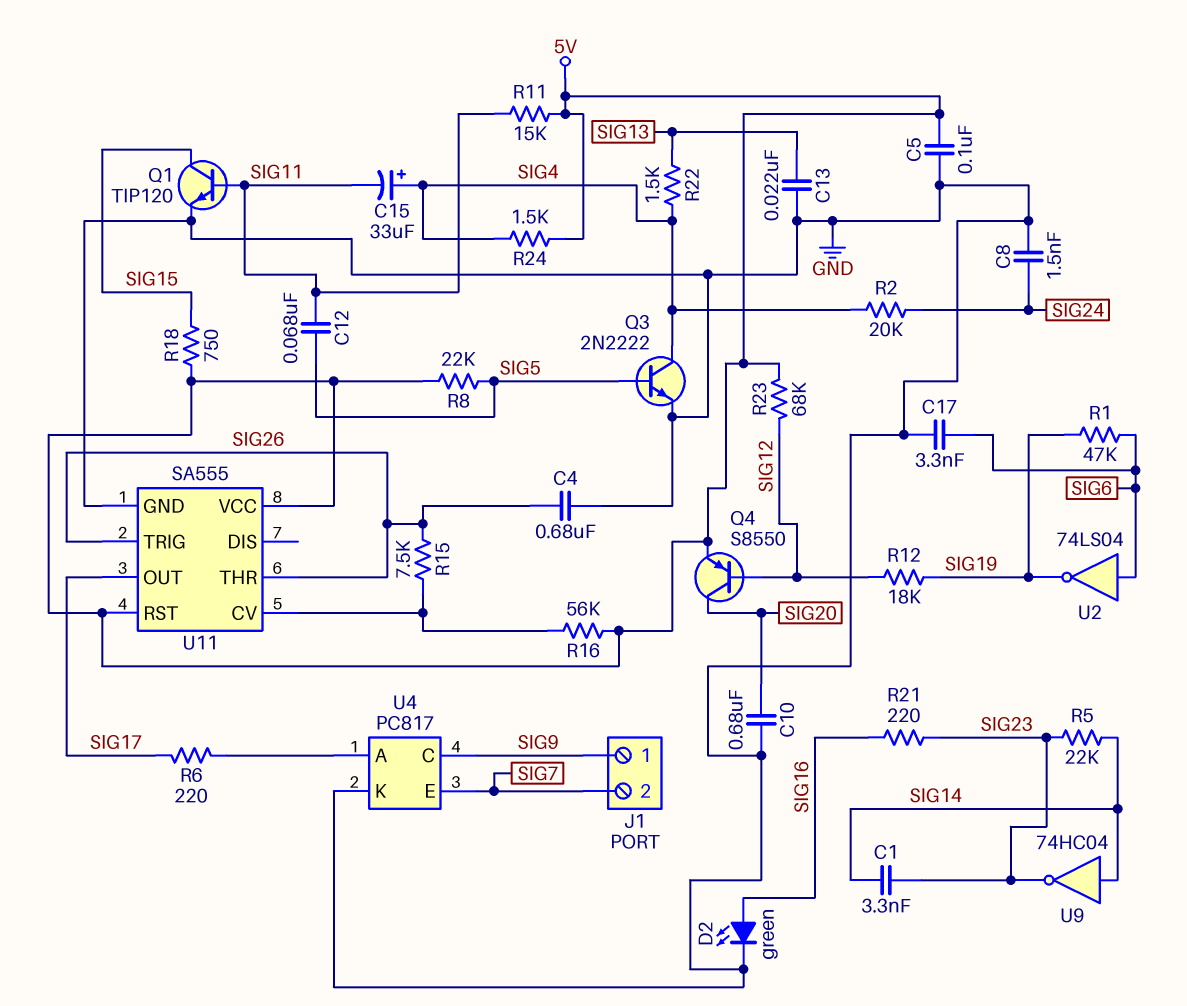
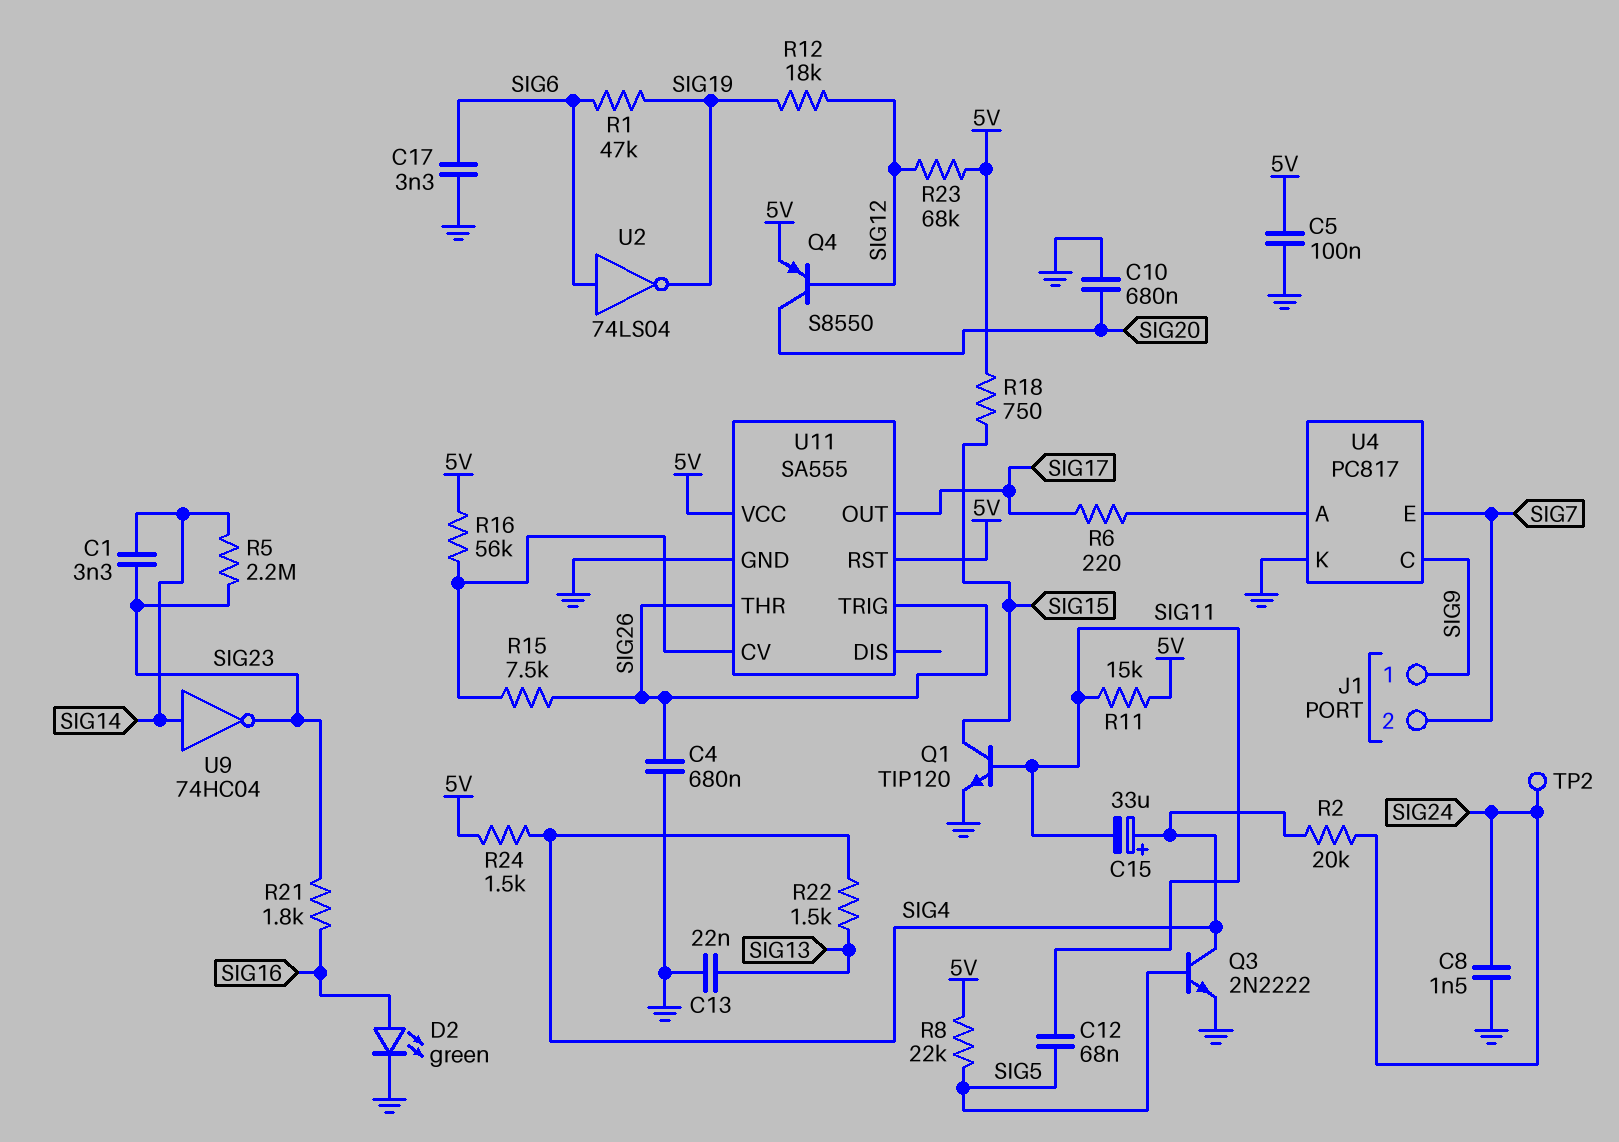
R5: 22k (SIG14, SIG23) -> 2.2M (SIG14, SIG23)
R21: 220 (SIG16, SIG23) -> 1.8k (SIG16, SIG23)
TP2: none -> test point (SIG24)

